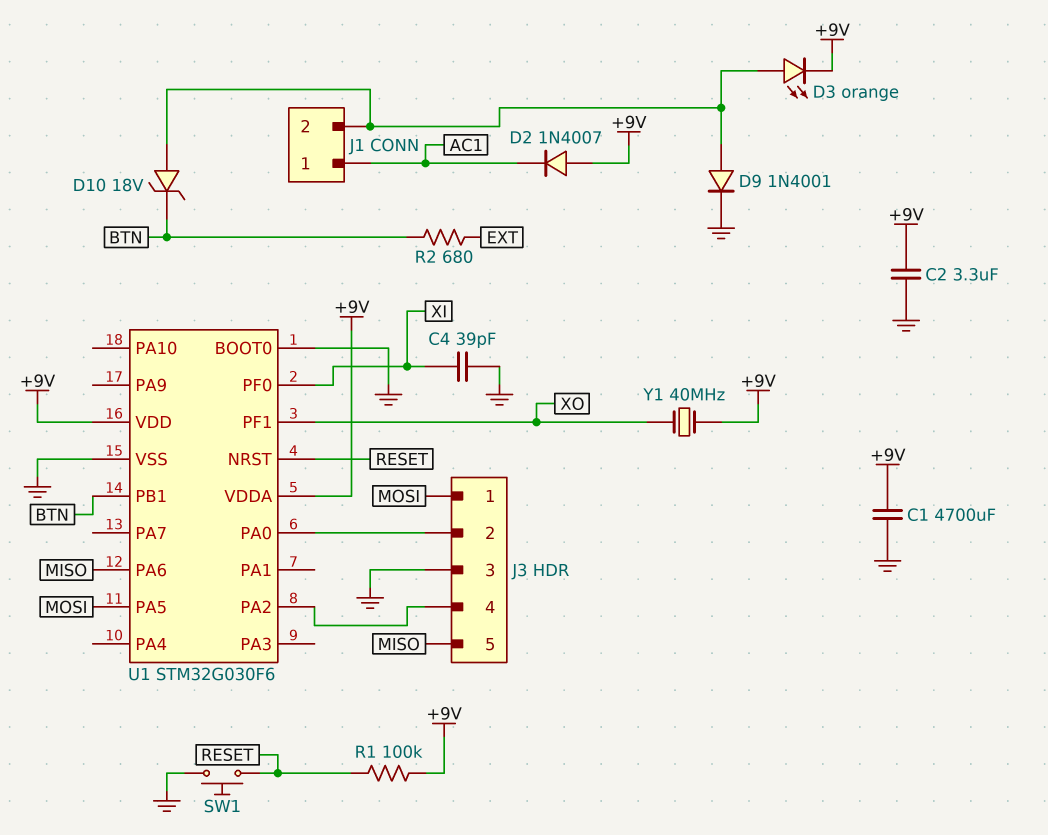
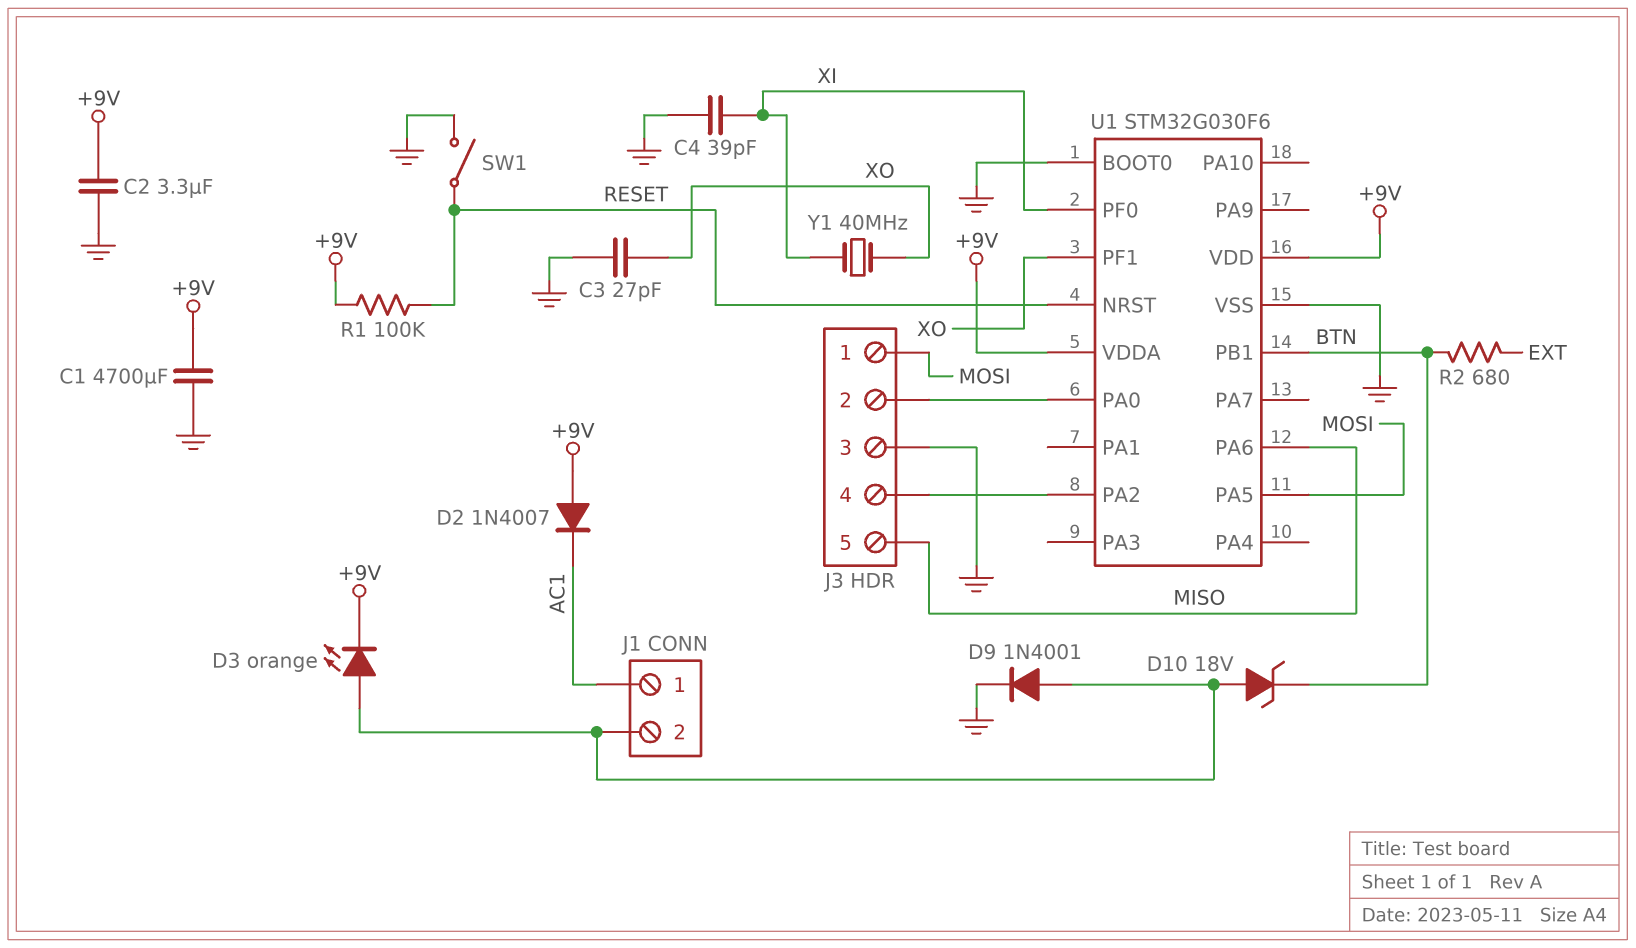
C3: none -> 27pF (GND, XO)
SW1: button (GND, RESET) -> switch (GND, RESET)
Y1: 40MHz (+9V, XO) -> 40MHz (XI, XO)

